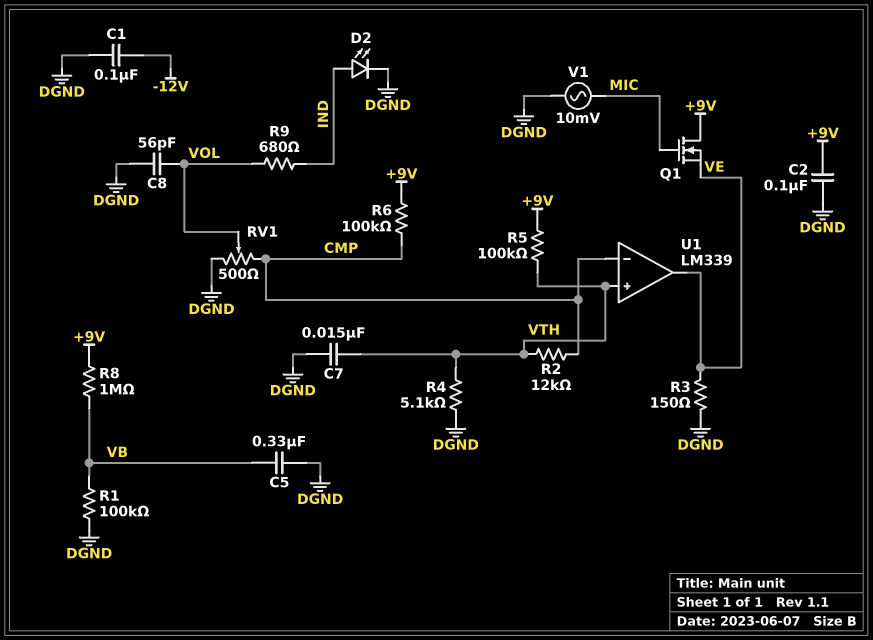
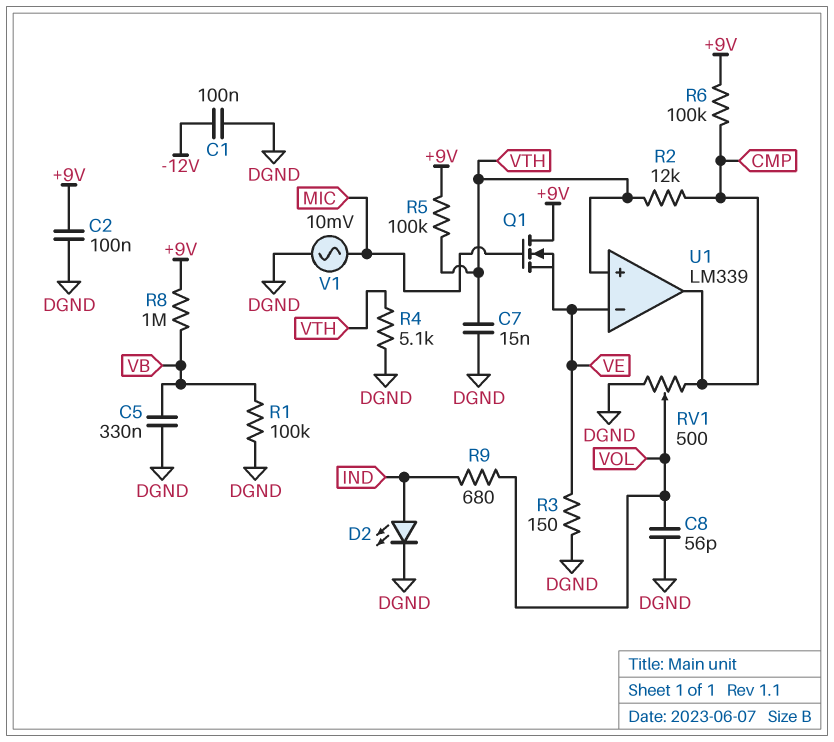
U1 pin in-: CMP -> VE
U1 pin out: VE -> CMP

